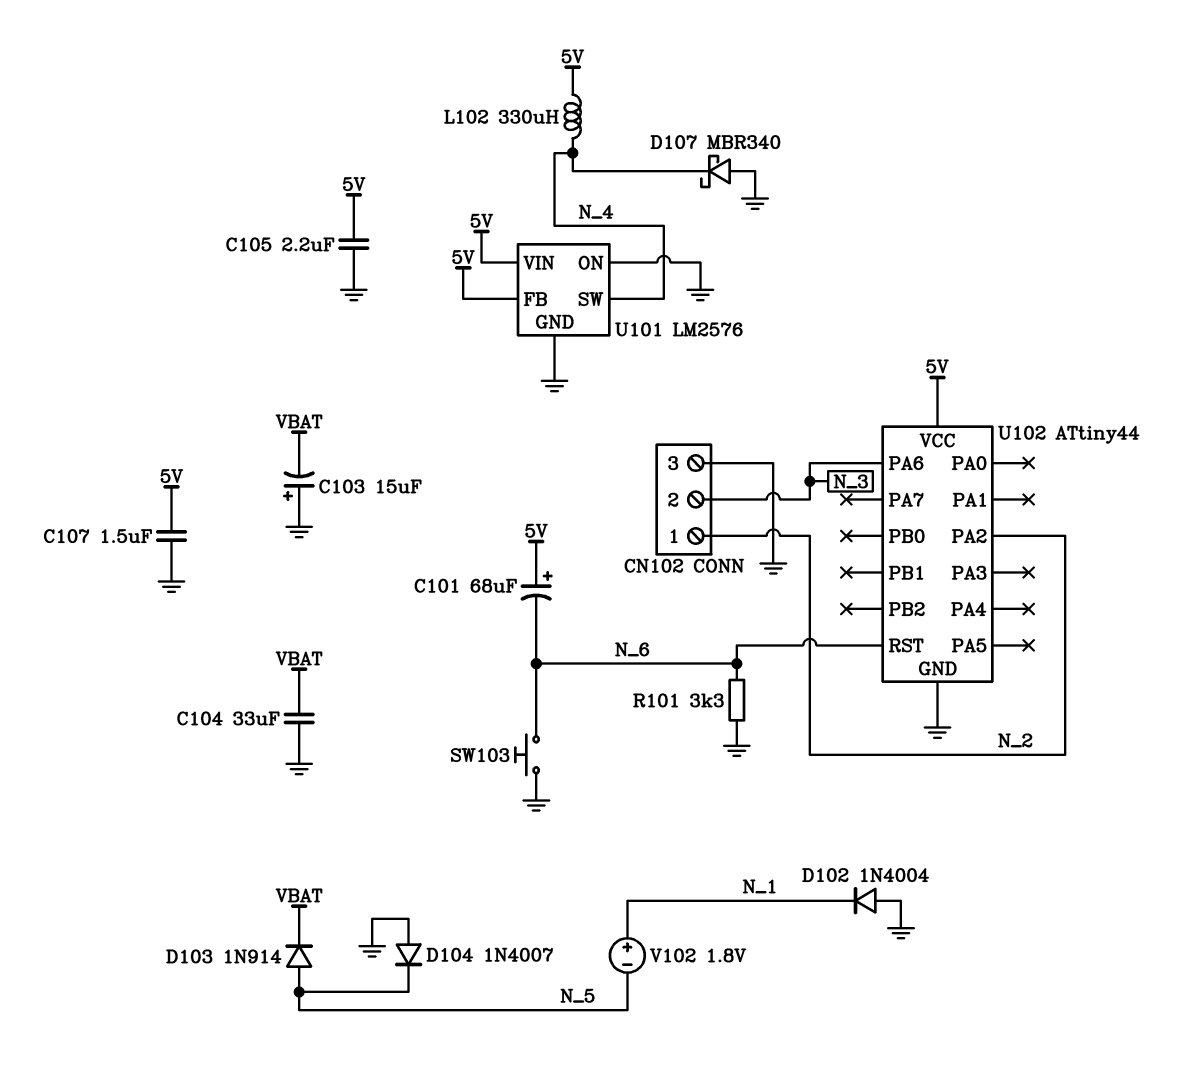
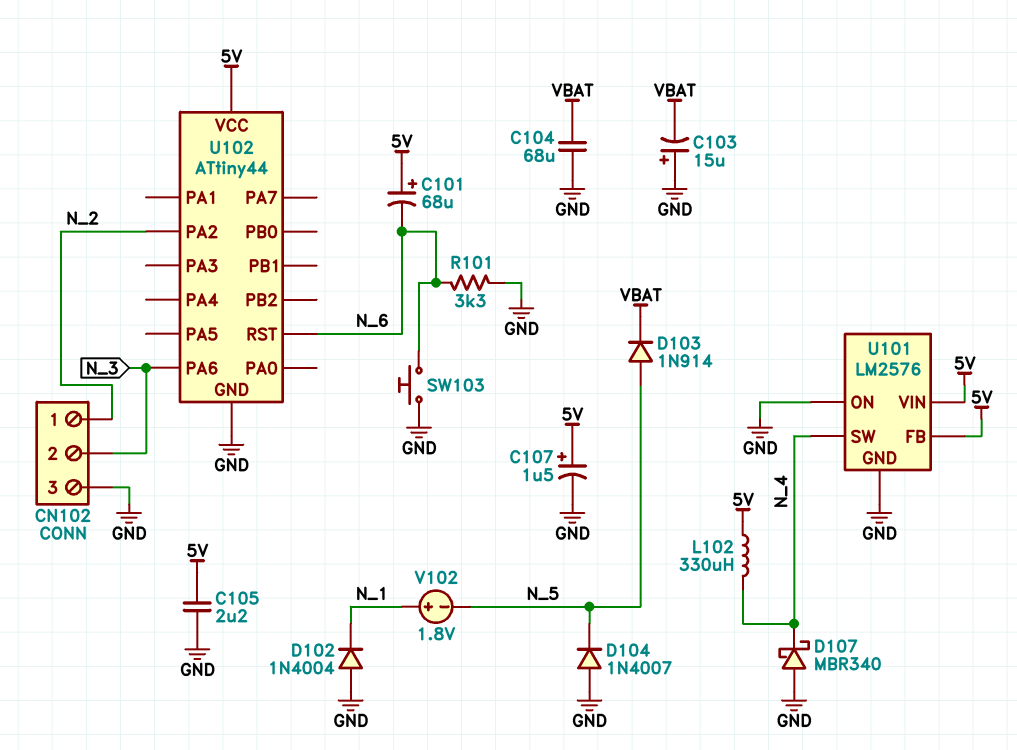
C104: 33uF (GND, VBAT) -> 68uF (GND, VBAT)
C107: 1.5uF (5V, GND) -> 1.5uF (plus 5V, minus GND)

